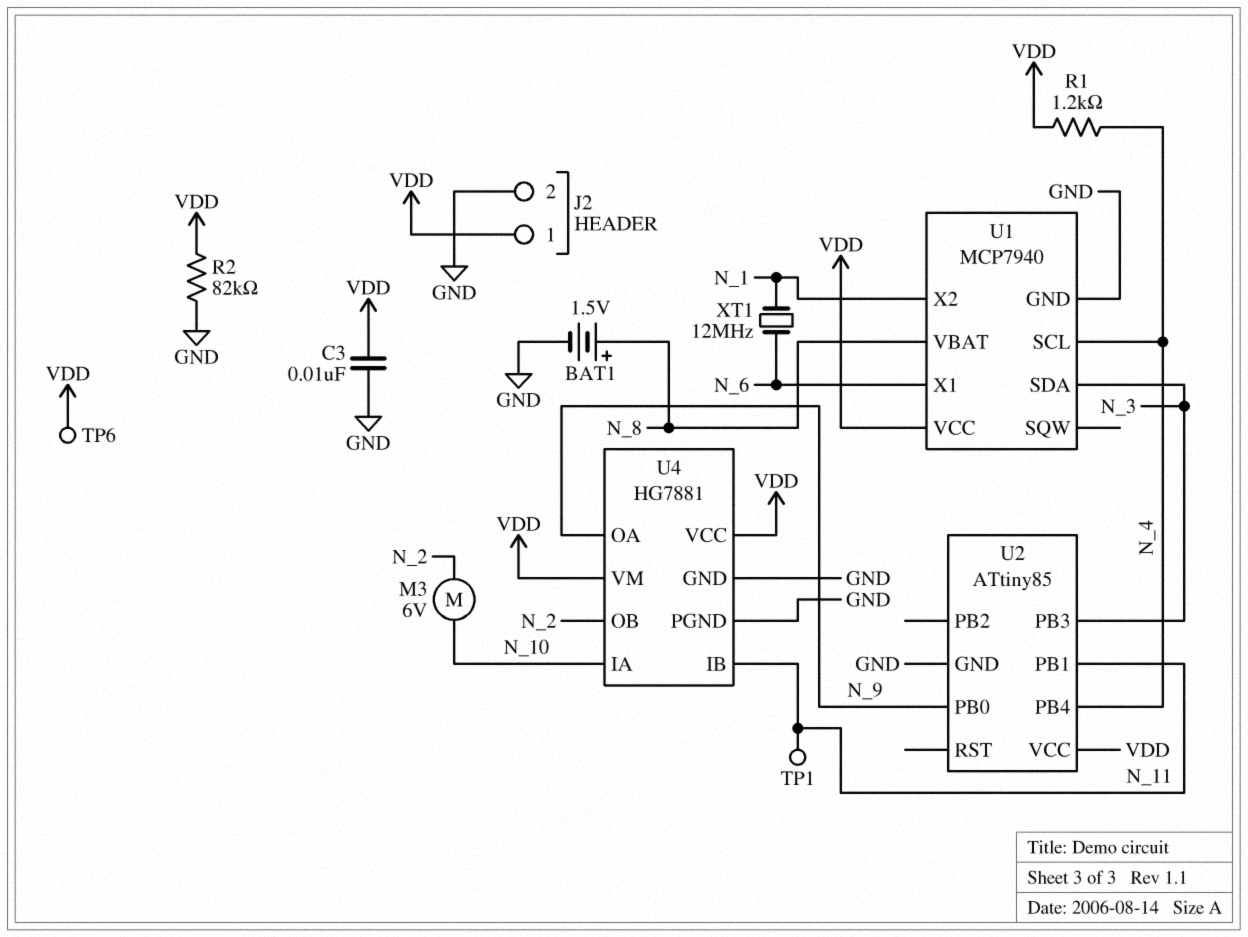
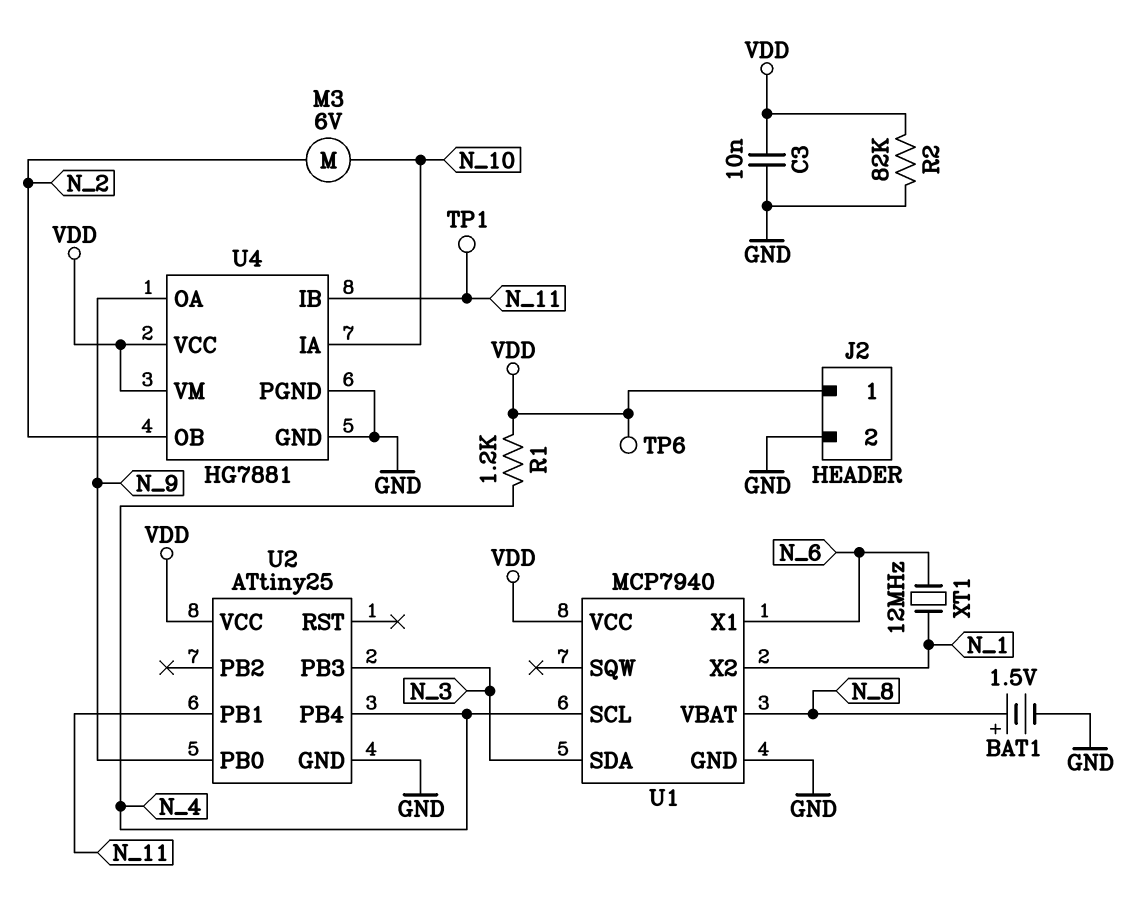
U2: ATtiny85 -> ATtiny25

